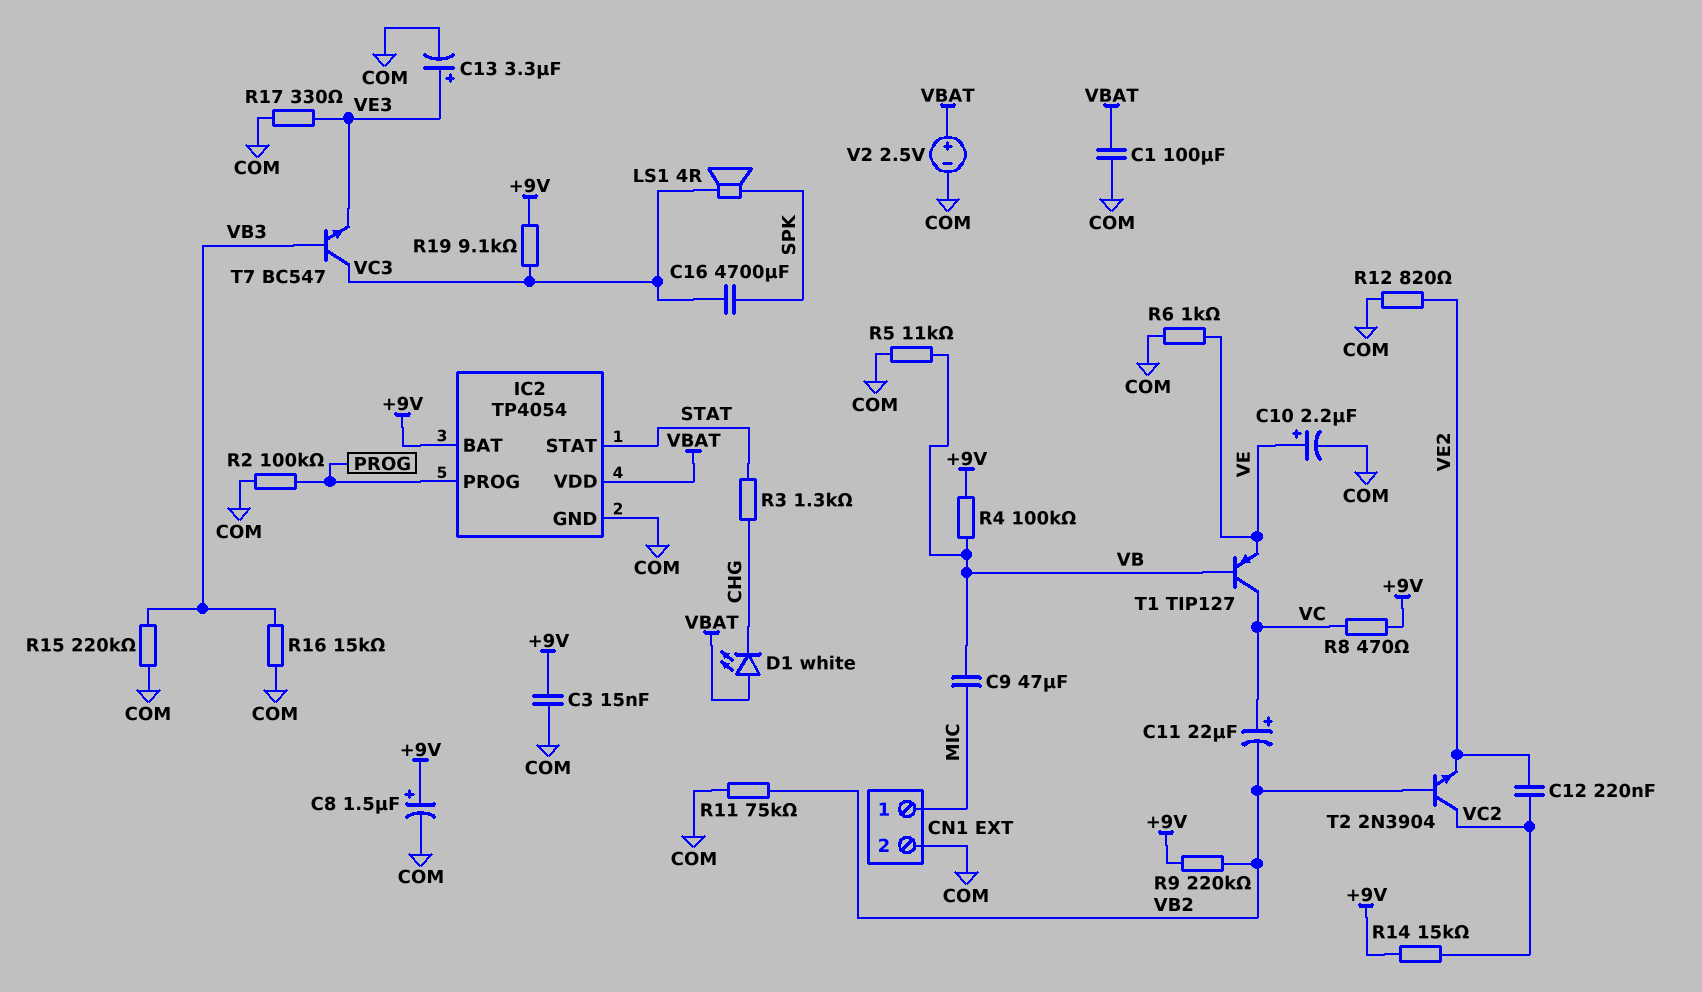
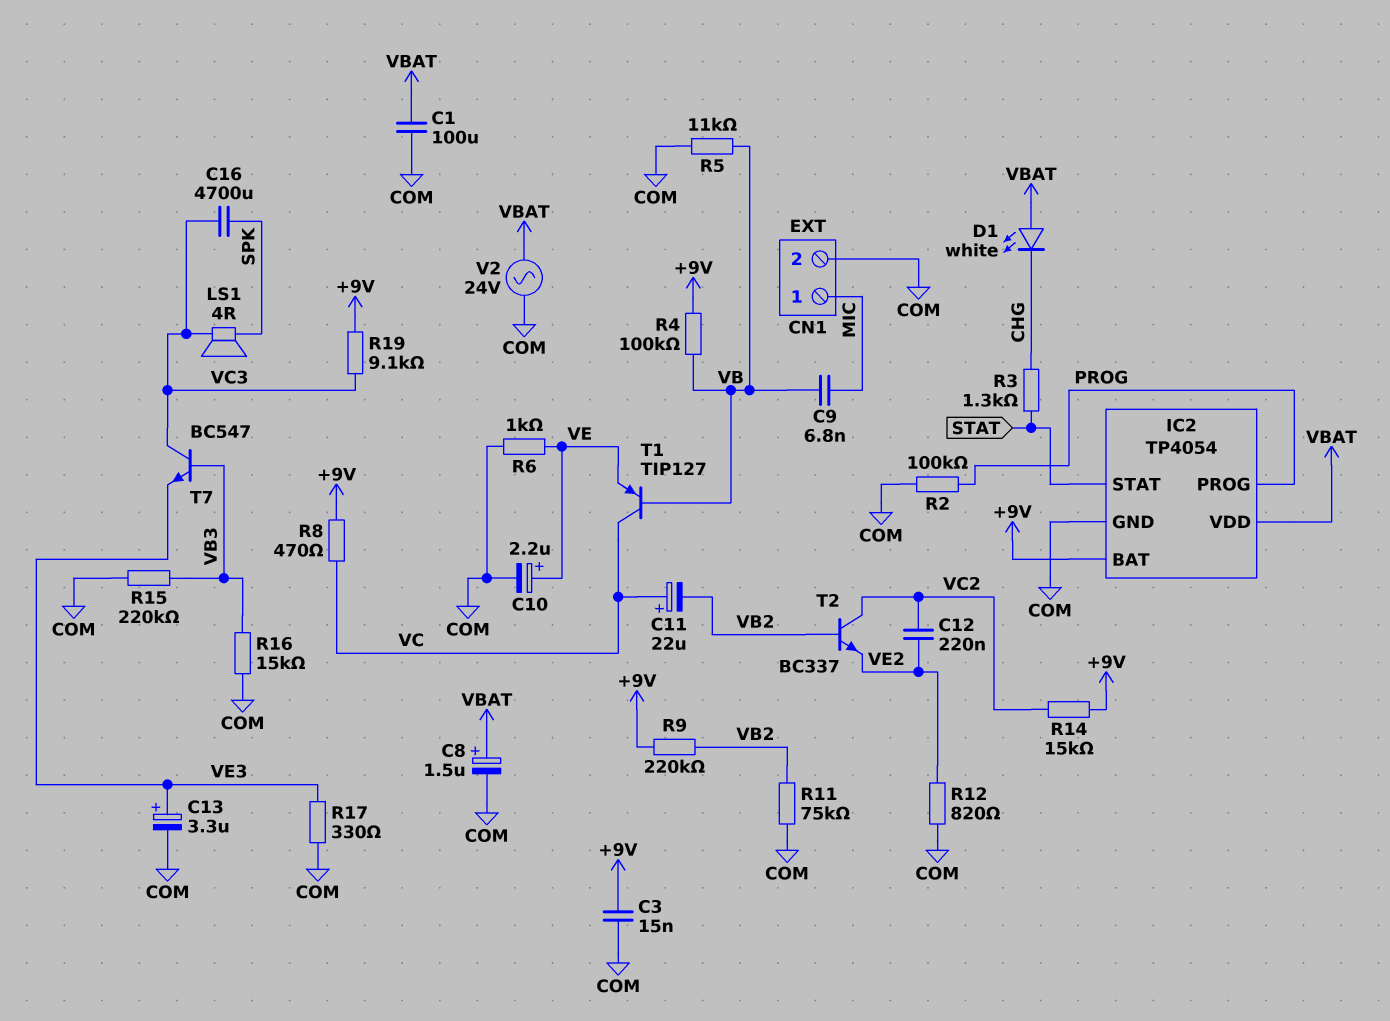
C8: 1.5uF (plus +9V, minus COM) -> 1.5uF (plus VBAT, minus COM)
C9: 47uF (MIC, VB) -> 6.8nF (MIC, VB)
T2: NPN 2N3904 (B VB2, C VC2, E VE2) -> NPN BC337 (B VB2, C VC2, E VE2)
V2: 2.5V (plus VBAT, minus COM) -> AC 24V (COM, VBAT)

